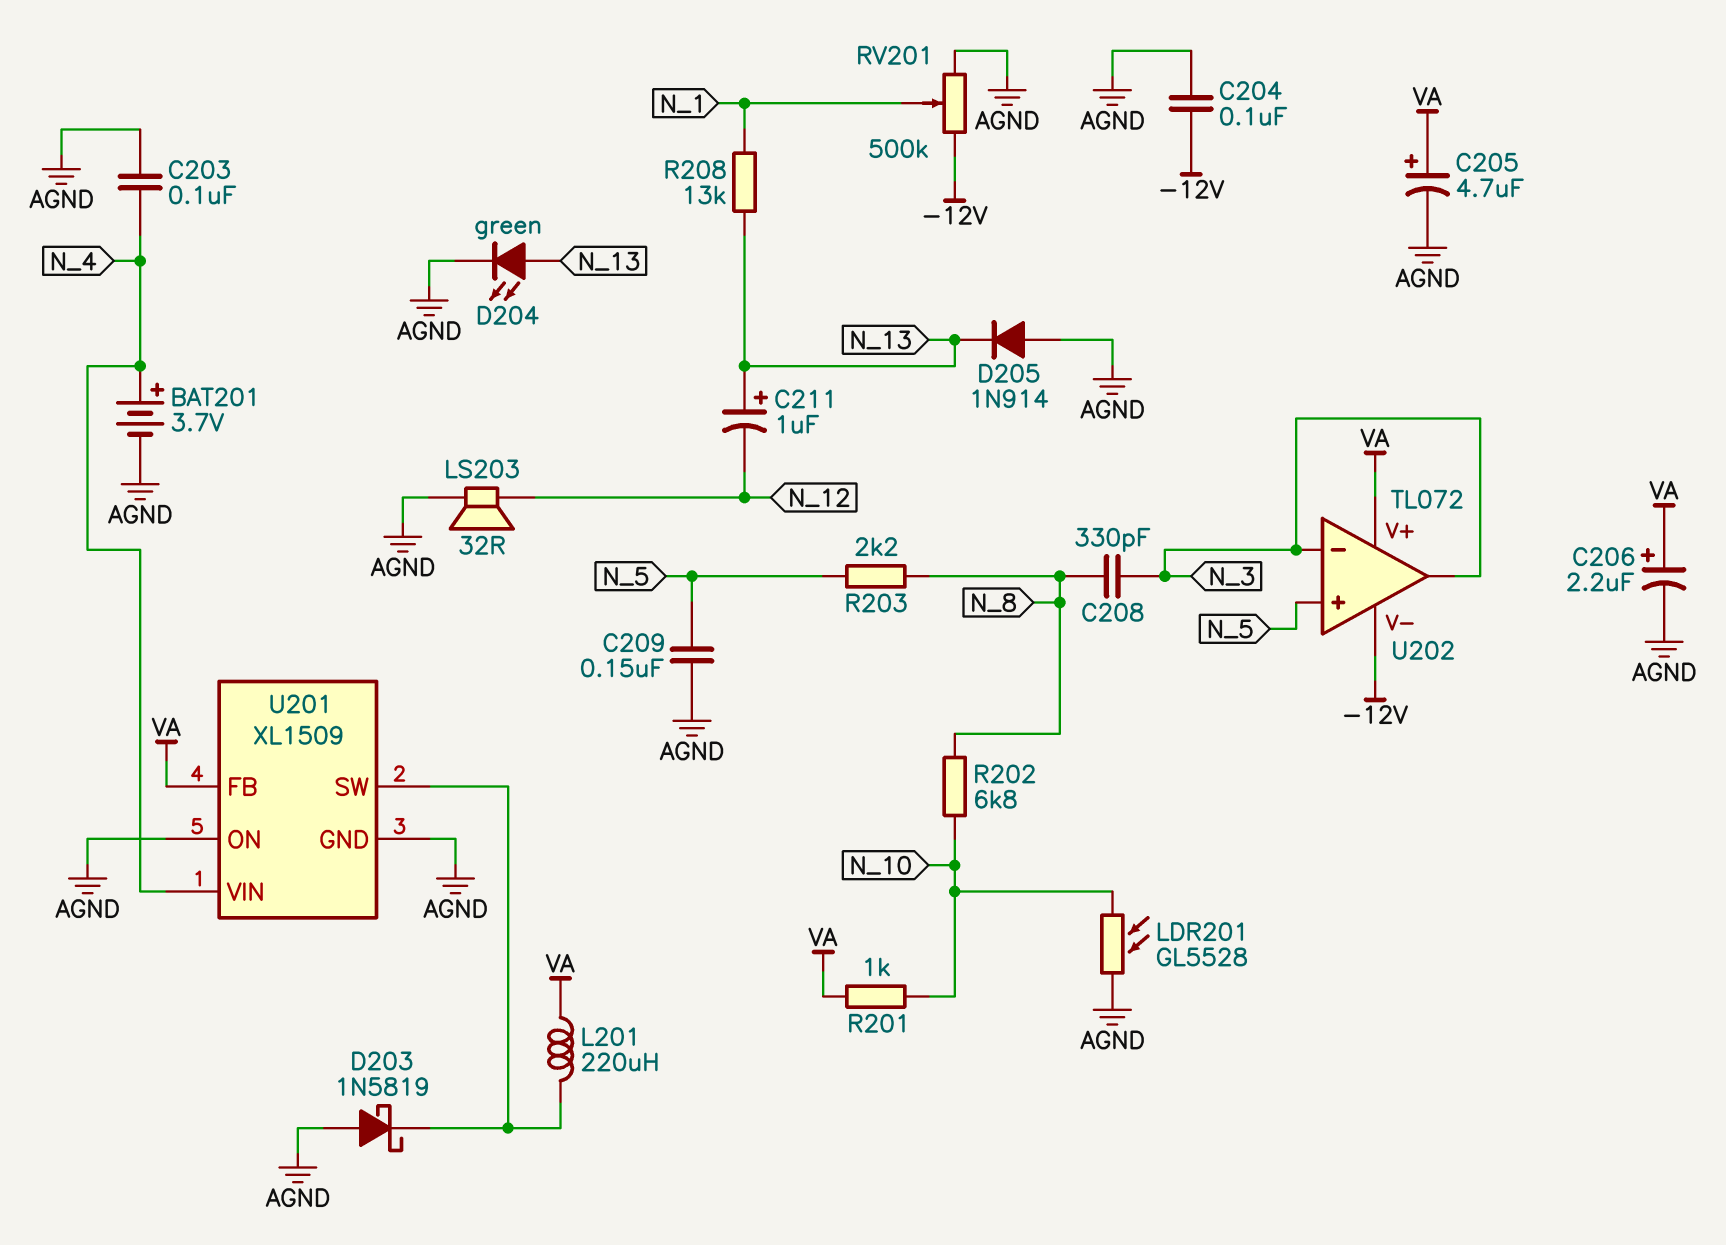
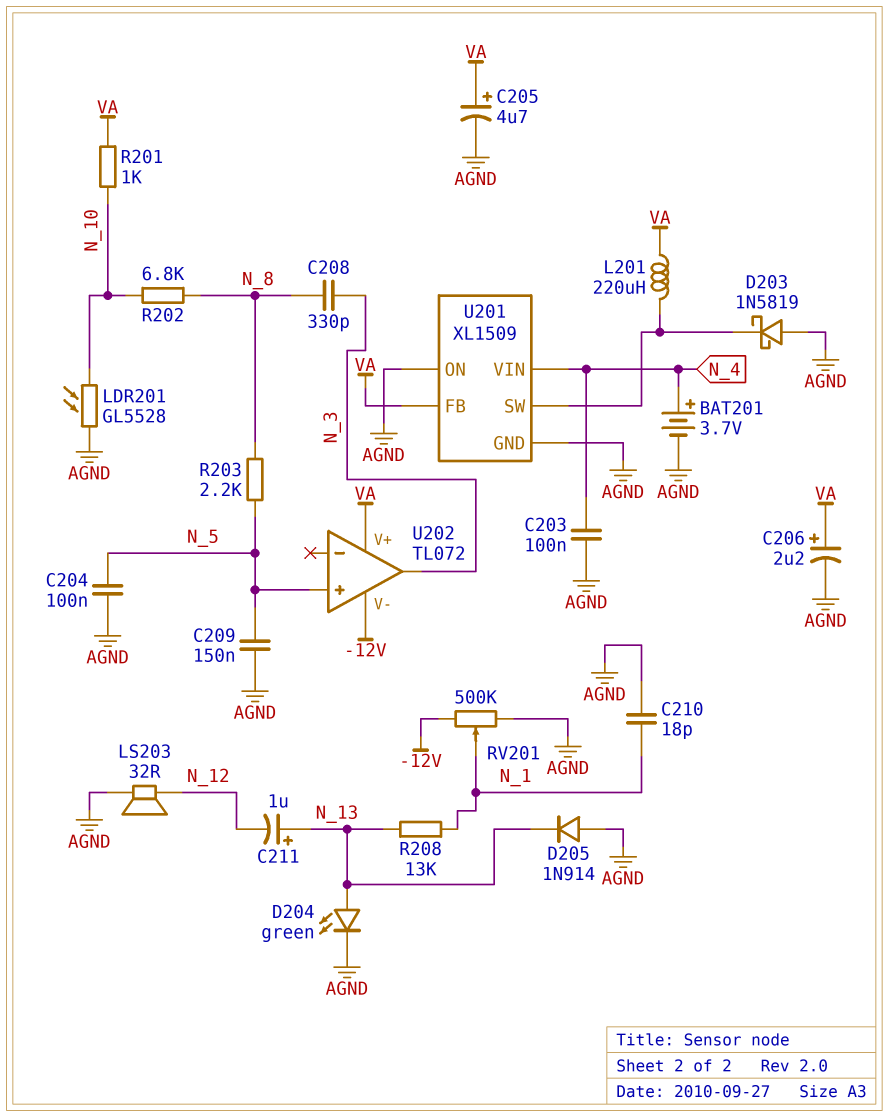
C204: 100nF (-12V, AGND) -> 100nF (AGND, N_5)
C210: none -> 18pF (AGND, N_1)
U202 pin in-: N_3 -> none

